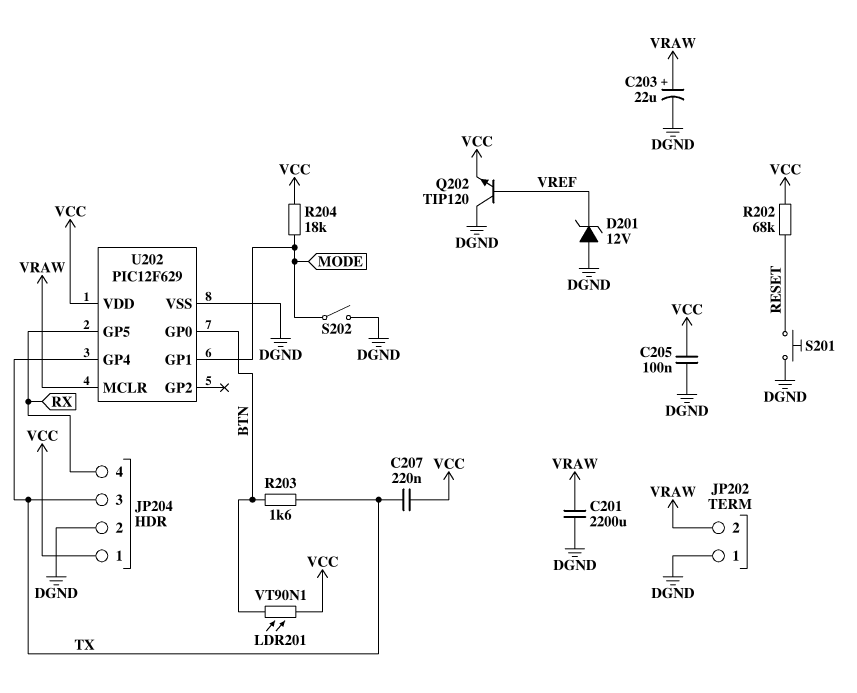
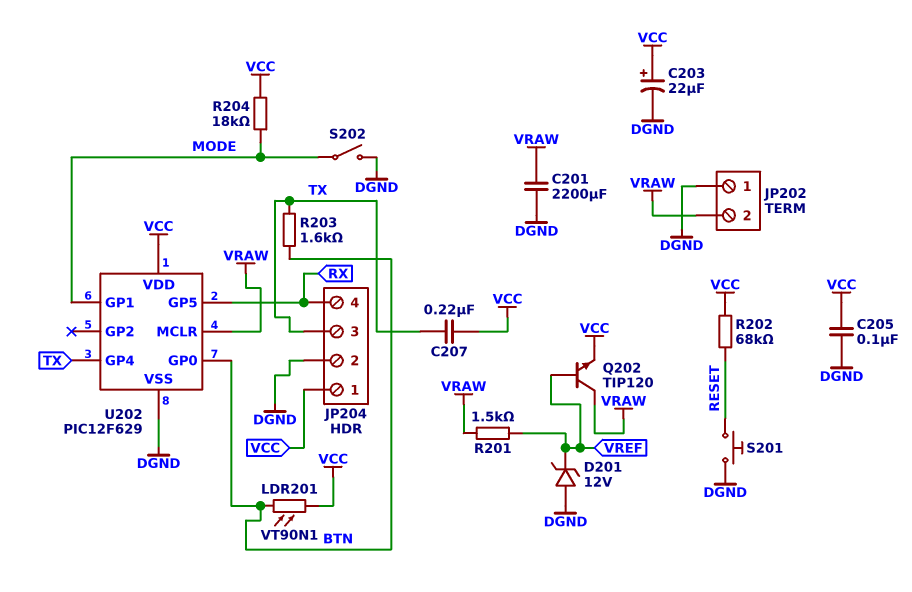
C203: 22uF (plus VRAW, minus DGND) -> 22uF (plus VCC, minus DGND)
Q202: NPN TIP120 (B VREF, C DGND, E VCC) -> NPN TIP120 (B VREF, C VRAW, E VCC)
R201: none -> 1.5k (VRAW, VREF)

